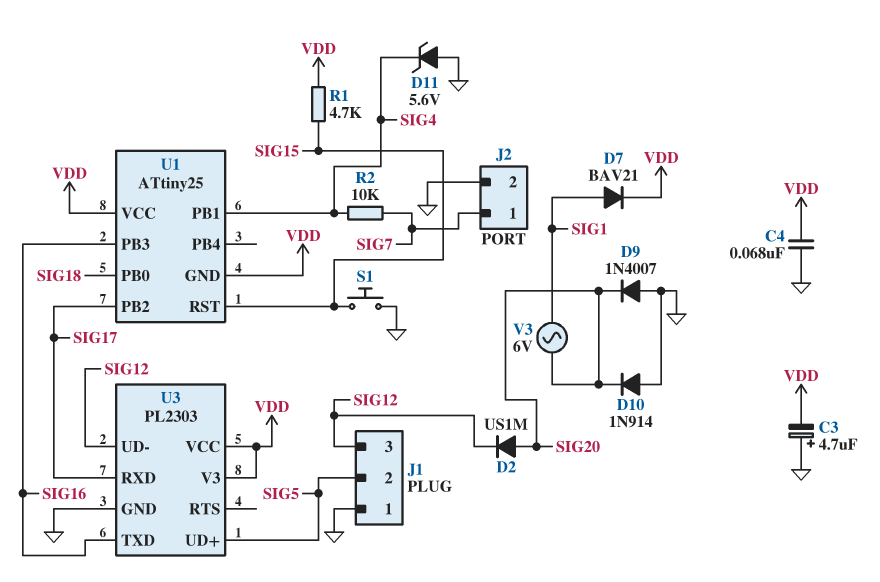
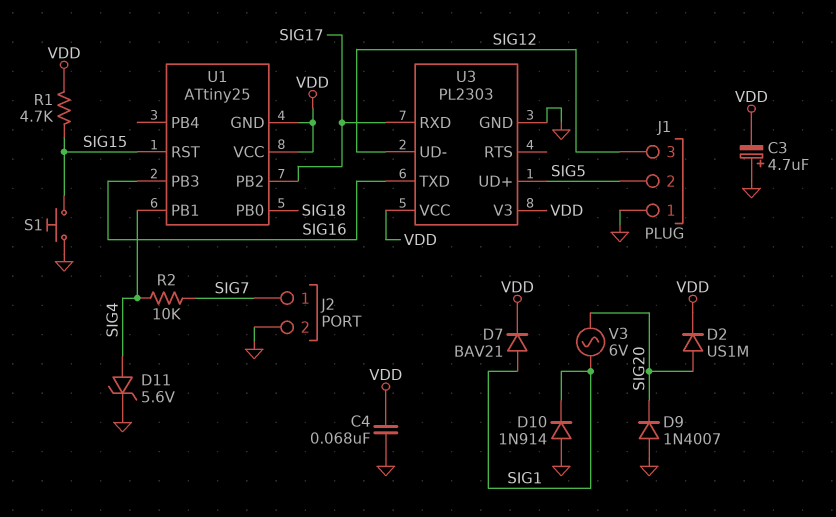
D2: diode US1M (A SIG20, K SIG12) -> diode US1M (A SIG20, K VDD)
D10: diode 1N914 (A GND, K SIG20) -> diode 1N914 (A GND, K SIG1)
D11: zener 5.6V (A GND, K SIG4) -> zener 5.6V (A SIG4, K GND)

